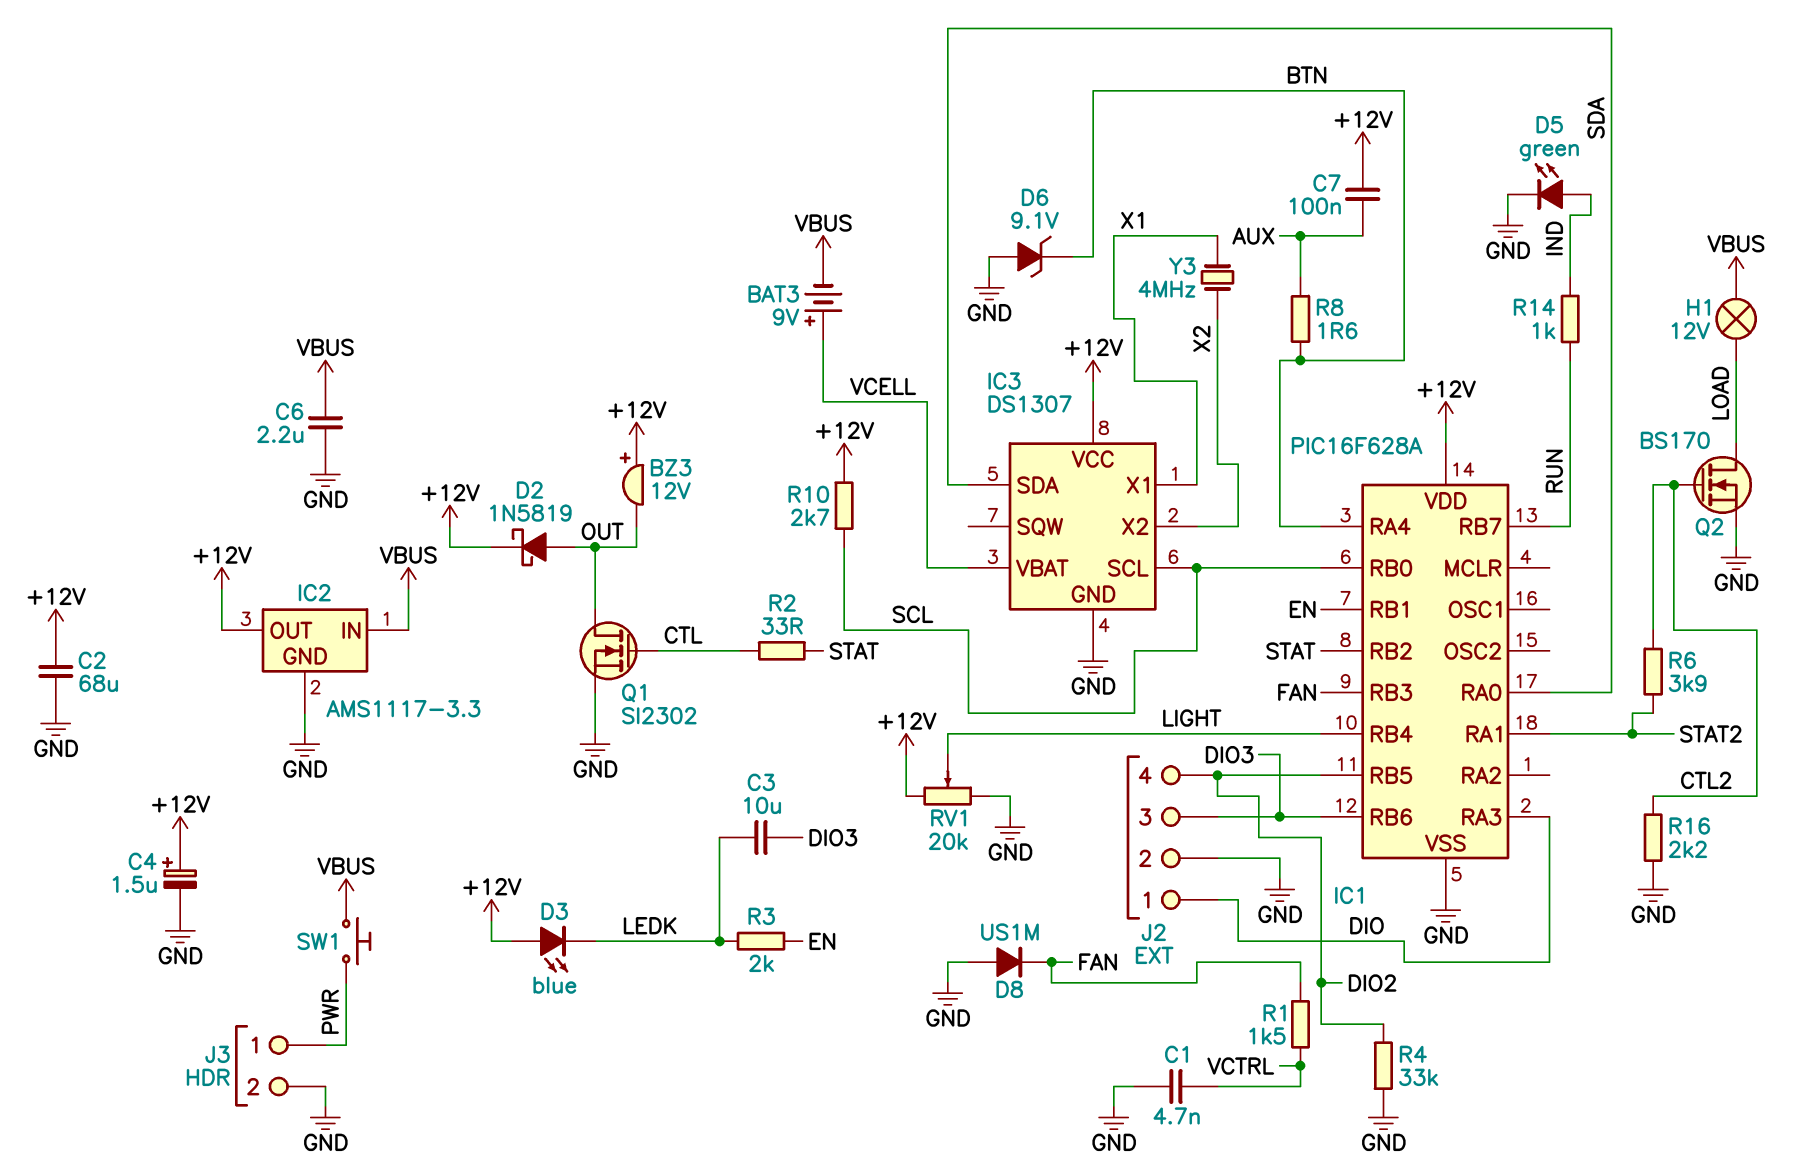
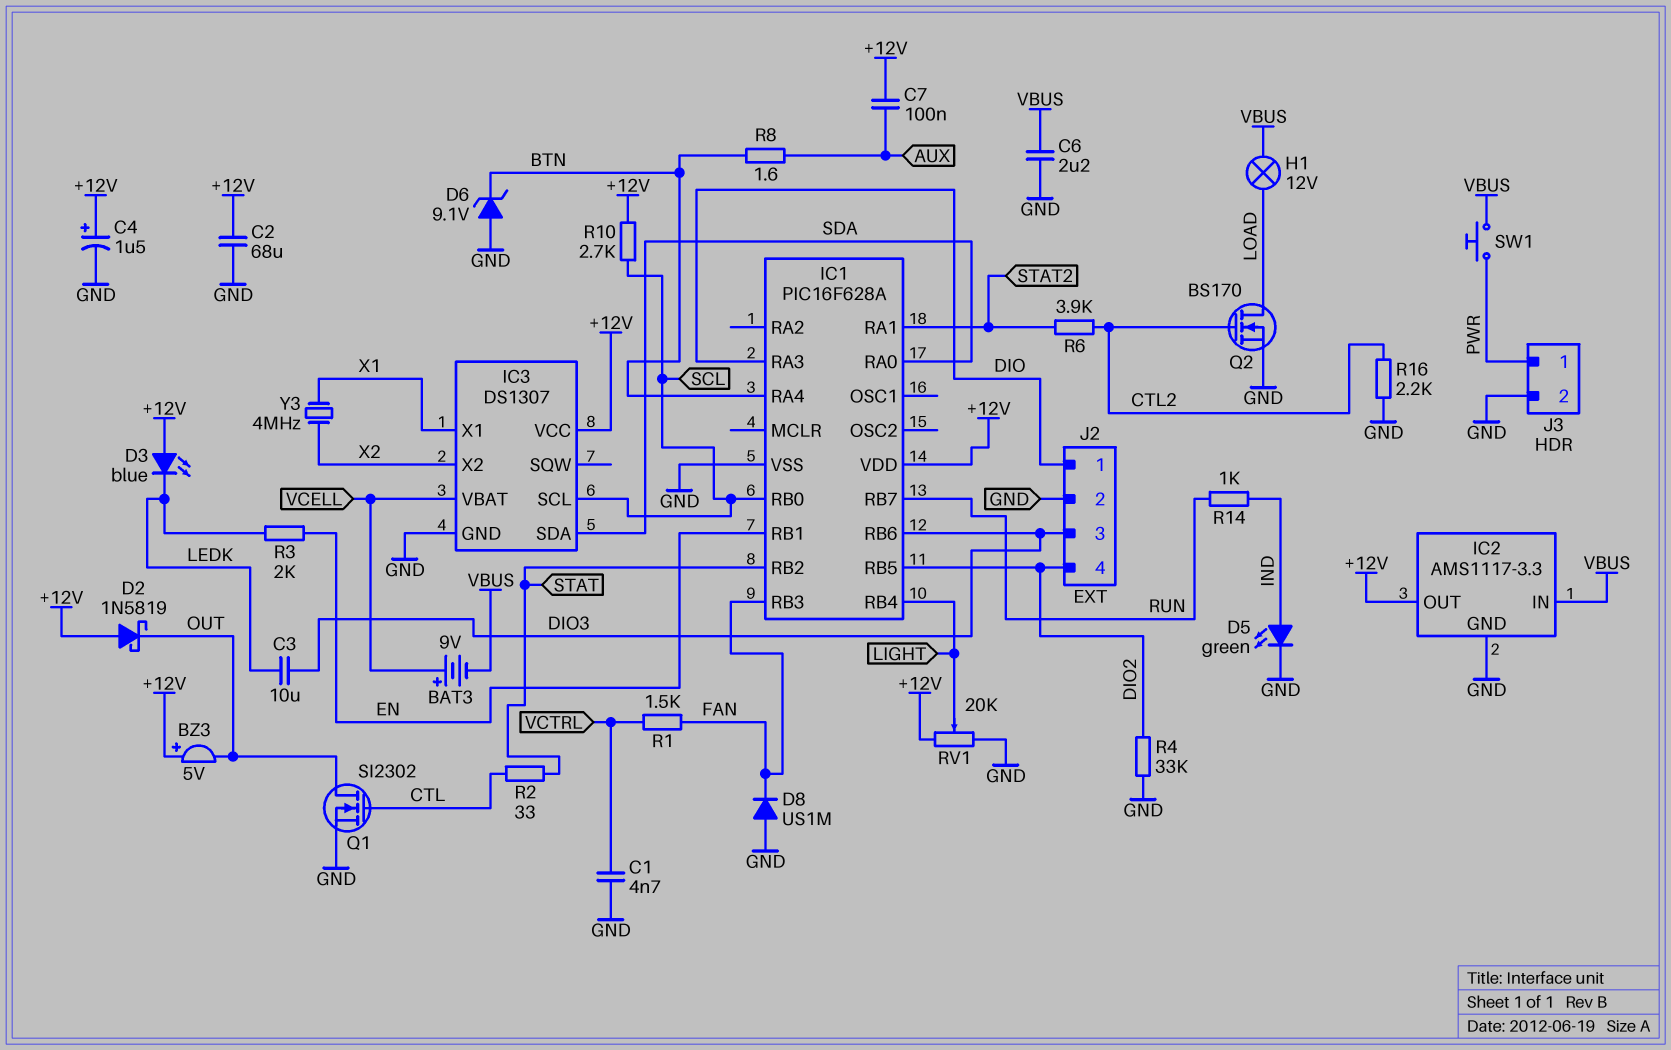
BZ3: buzzer 12V (plus +12V, minus OUT) -> buzzer 5V (plus +12V, minus OUT)
D2: schottky 1N5819 (A OUT, K +12V) -> schottky 1N5819 (A +12V, K OUT)

